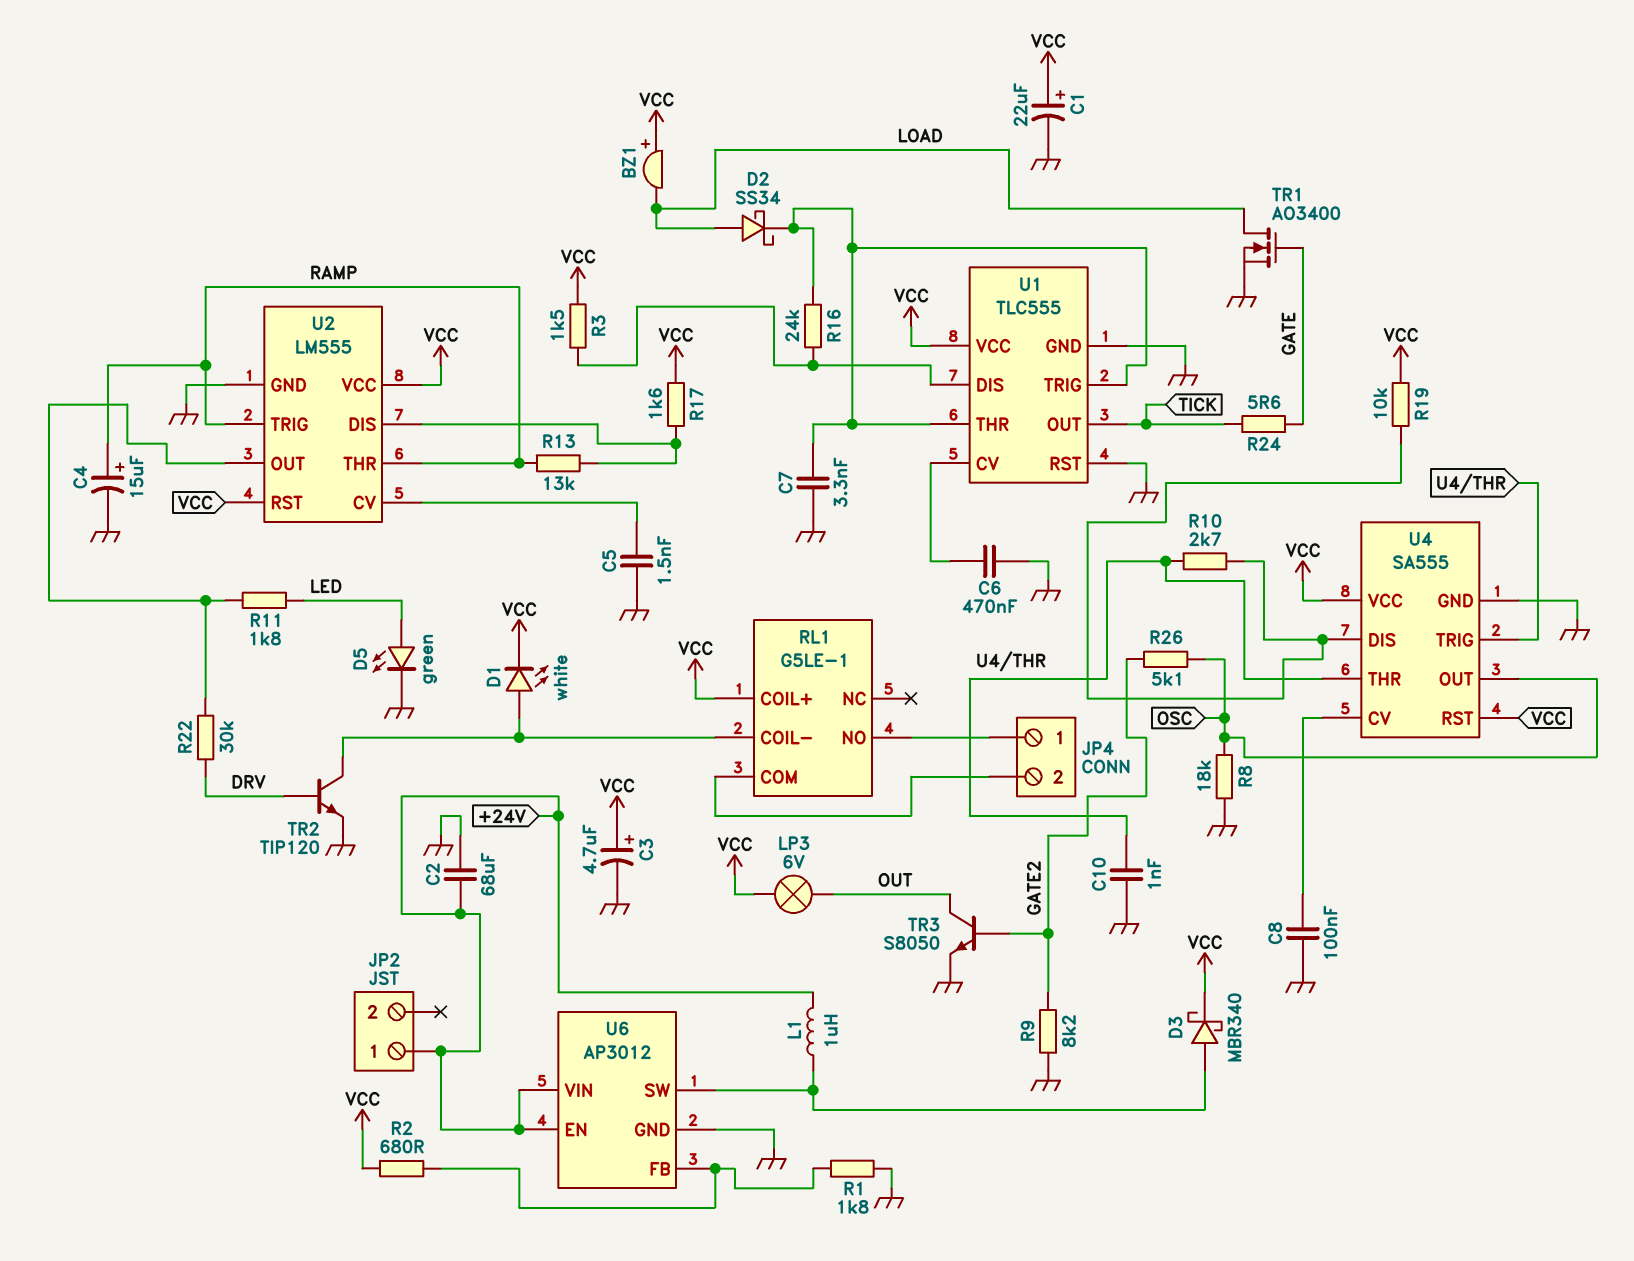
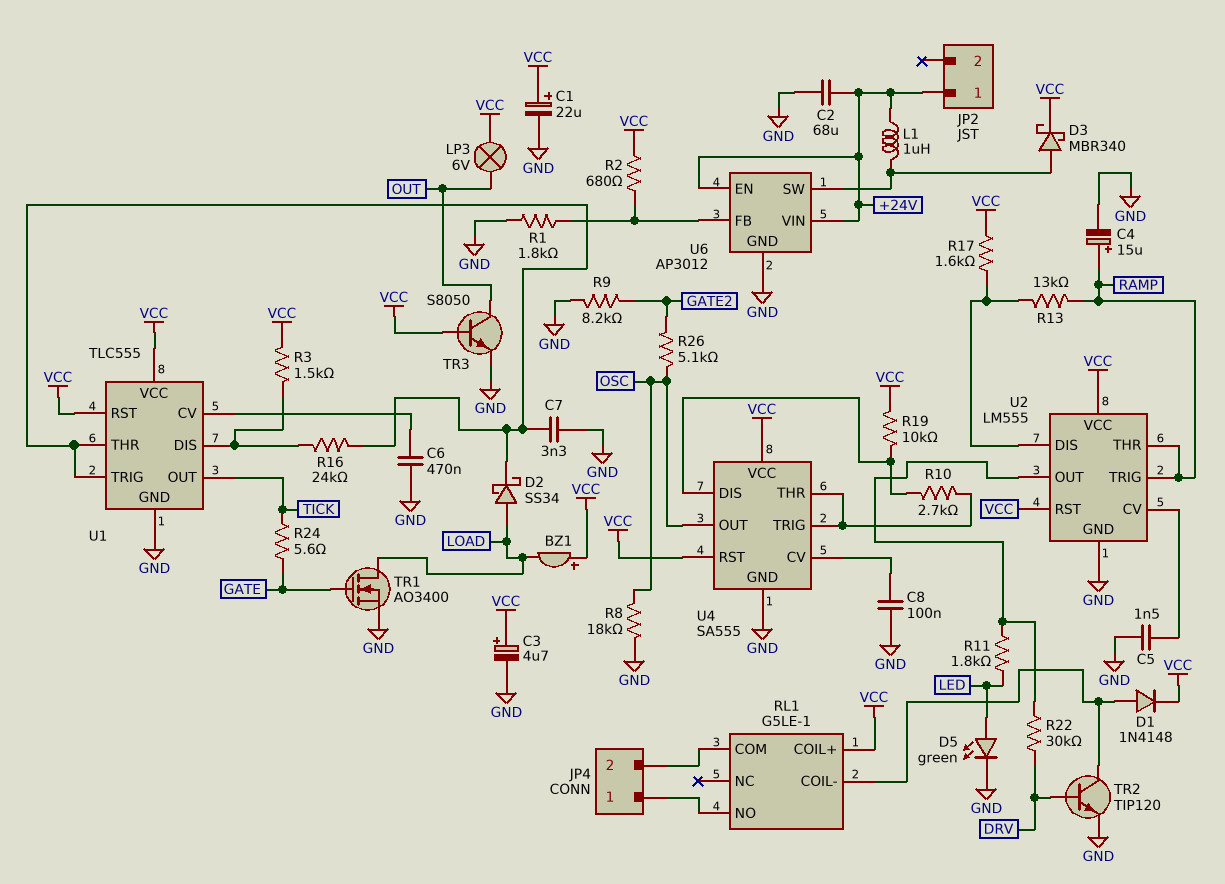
C10: 1nF (GND, U4/THR) -> none
D1: LED white (A RL1/COIL-, K VCC) -> diode 1N4148 (A RL1/COIL-, K VCC)
TR3: NPN S8050 (B GATE2, C OUT, E GND) -> NPN S8050 (B VCC, C OUT, E GND)
U1 pin RST: GND -> VCC

